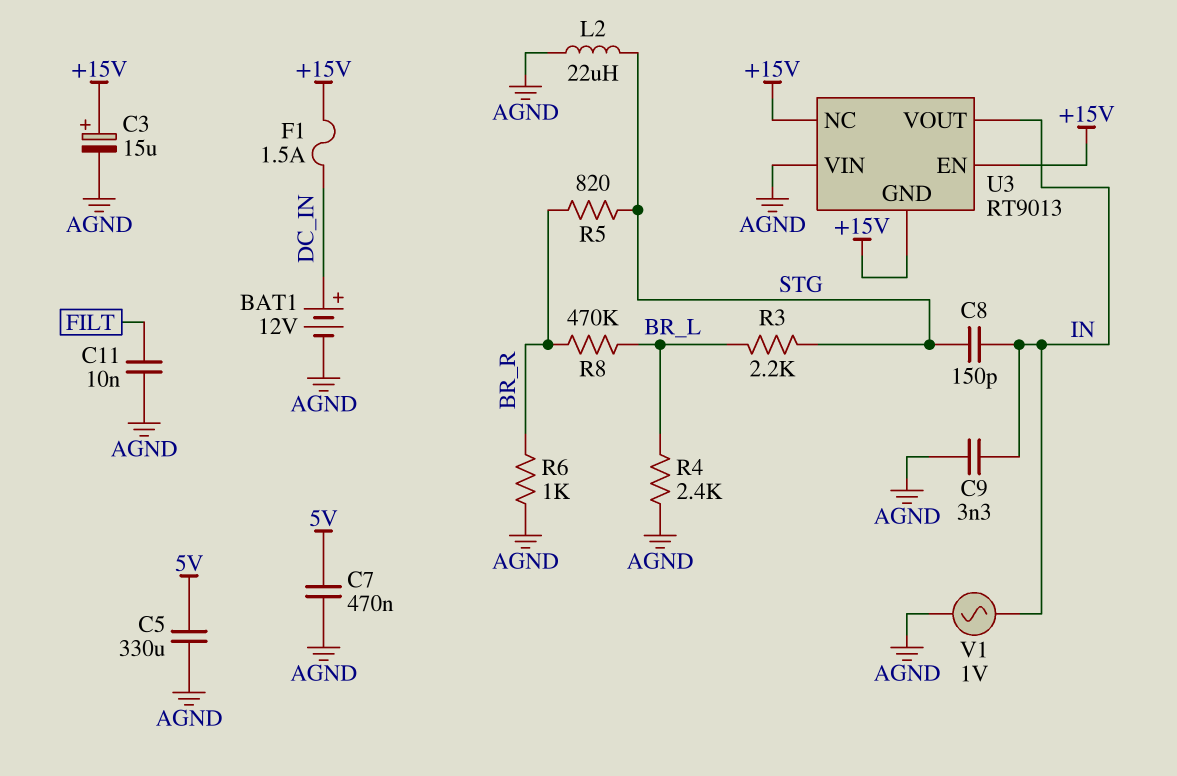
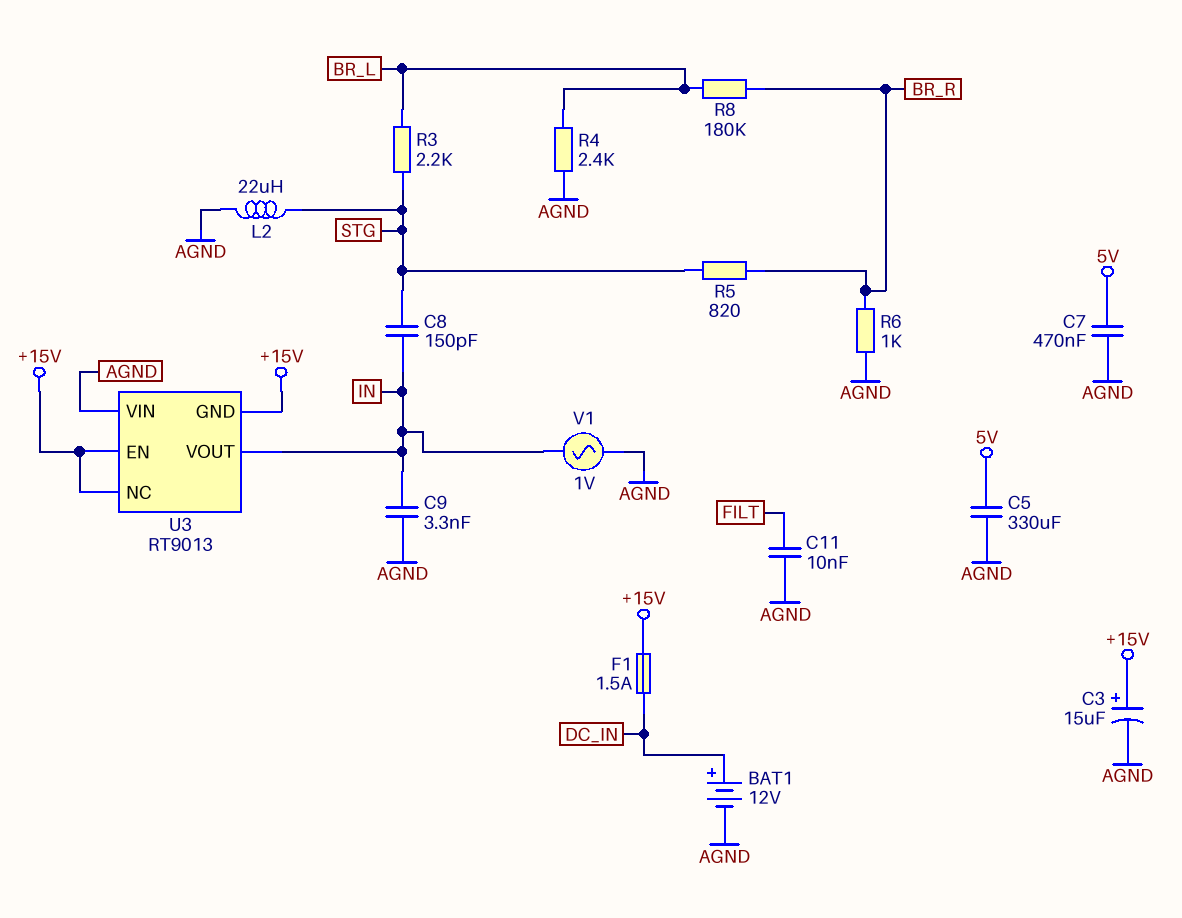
R8: 470k (BR_L, BR_R) -> 180k (BR_L, BR_R)

